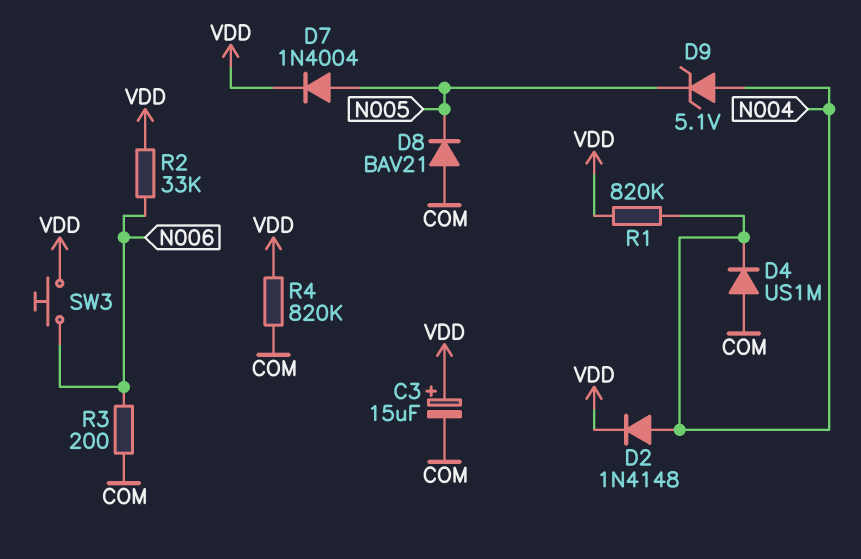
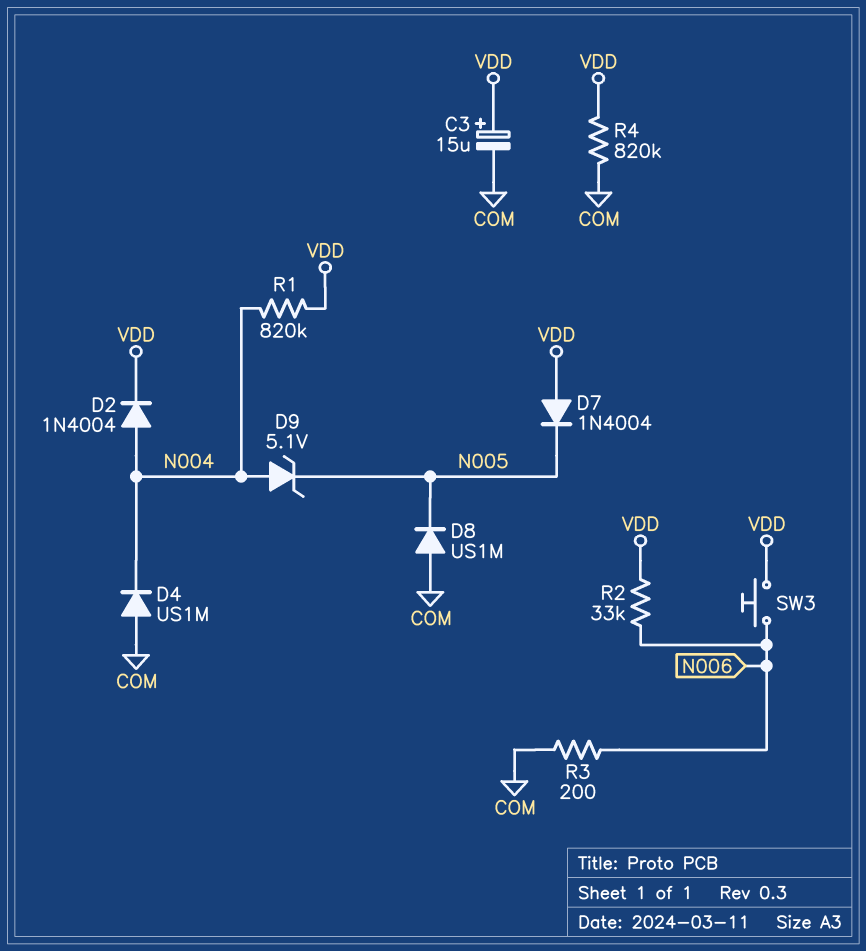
D2: diode 1N4148 (A N004, K VDD) -> diode 1N4004 (A N004, K VDD)
D7: diode 1N4004 (A N005, K VDD) -> diode 1N4004 (A VDD, K N005)
D8: diode BAV21 (A COM, K N005) -> diode US1M (A COM, K N005)

